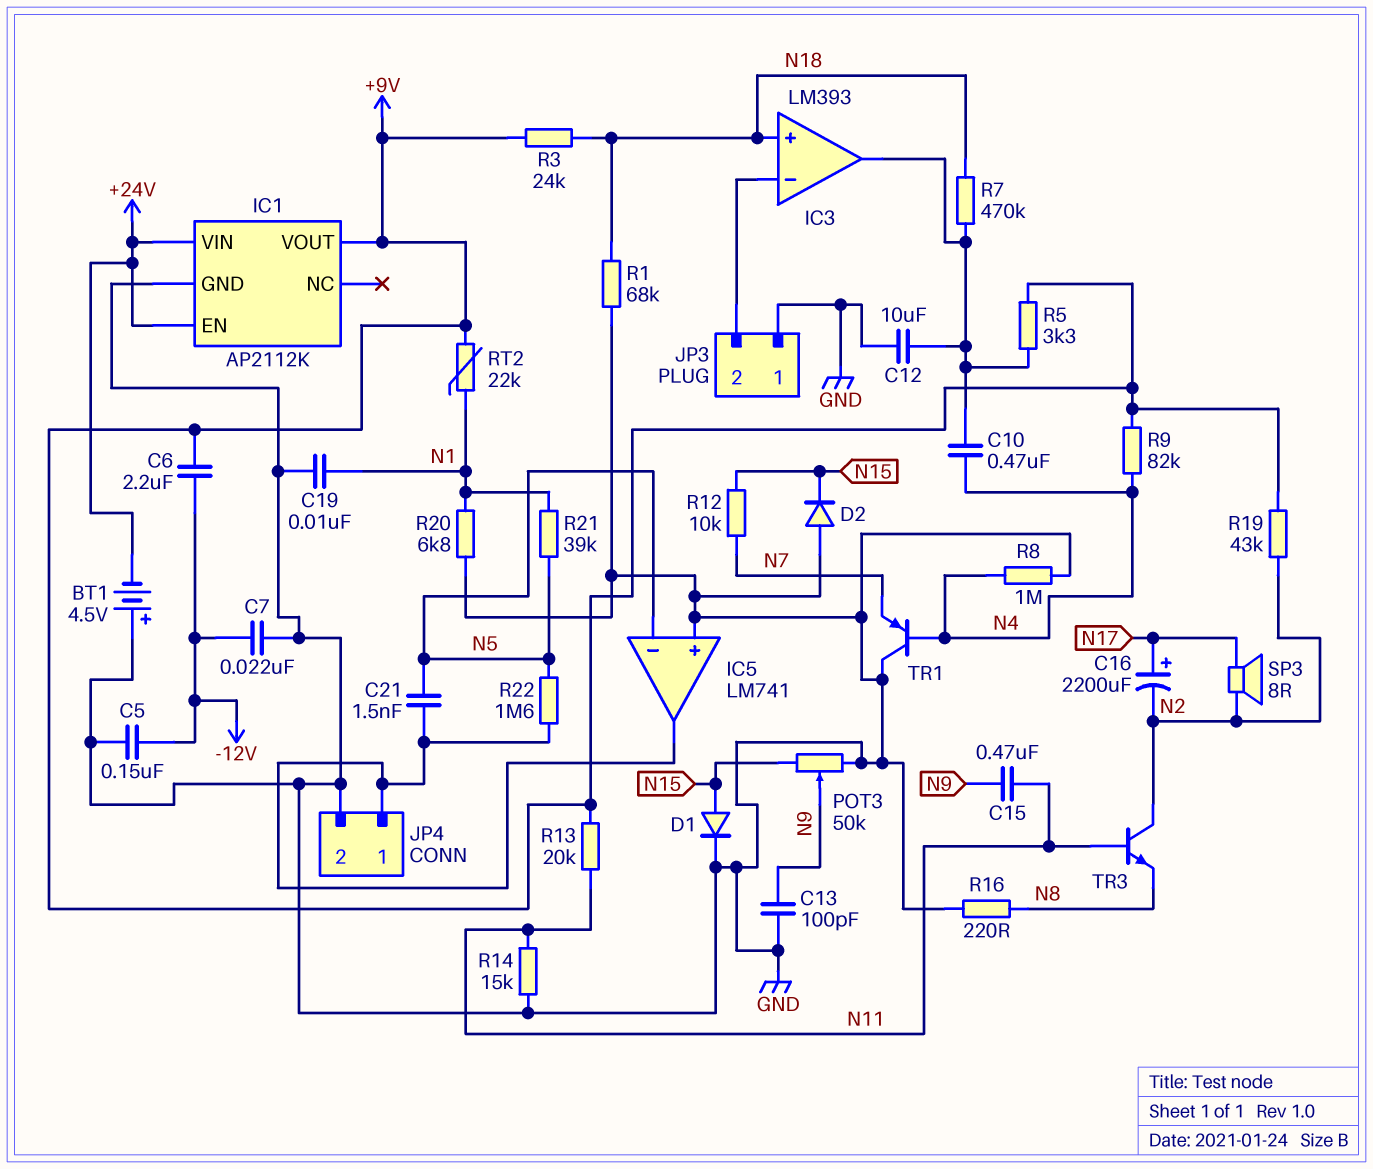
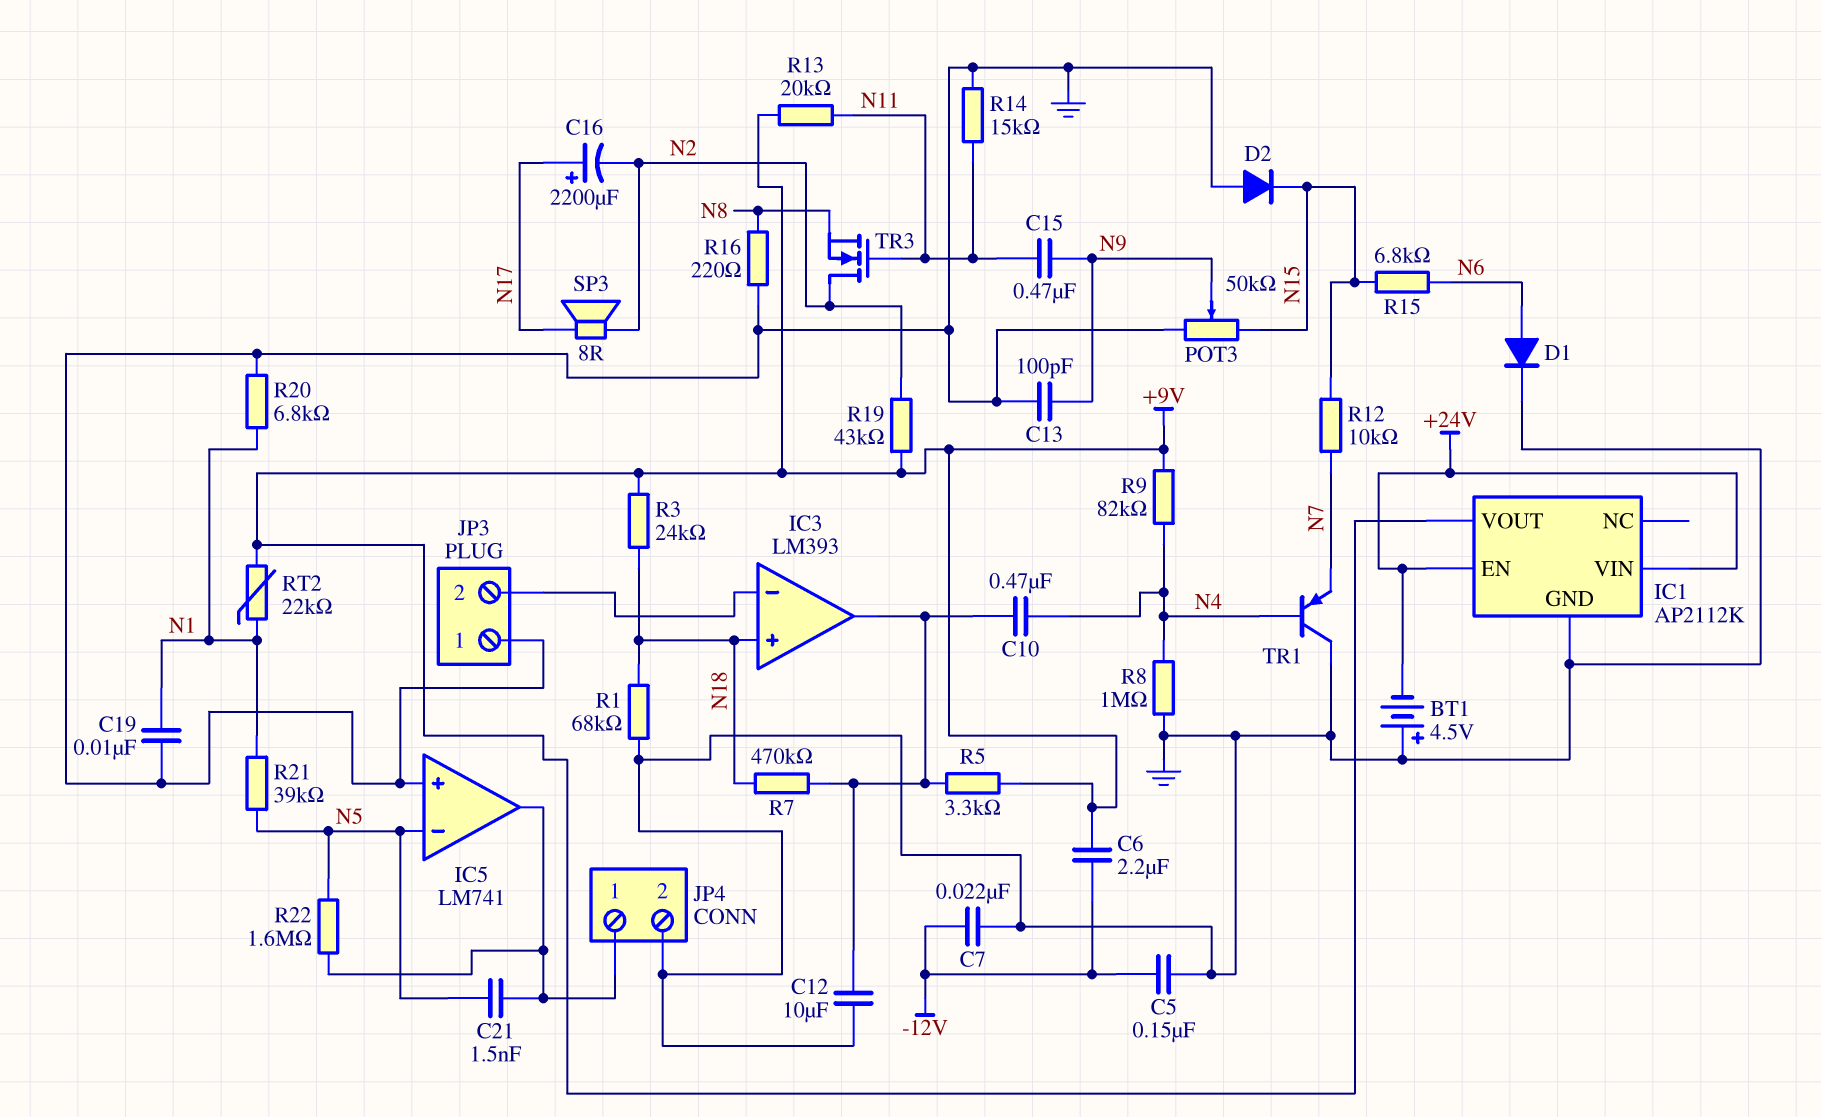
D1: diode (A N15, K GND) -> diode (A N6, K GND)
R15: none -> 6.8k (N6, N15)
TR3: NPN (B N11, C N2, E N8) -> NMOS (G N11, D N2, S N8)

